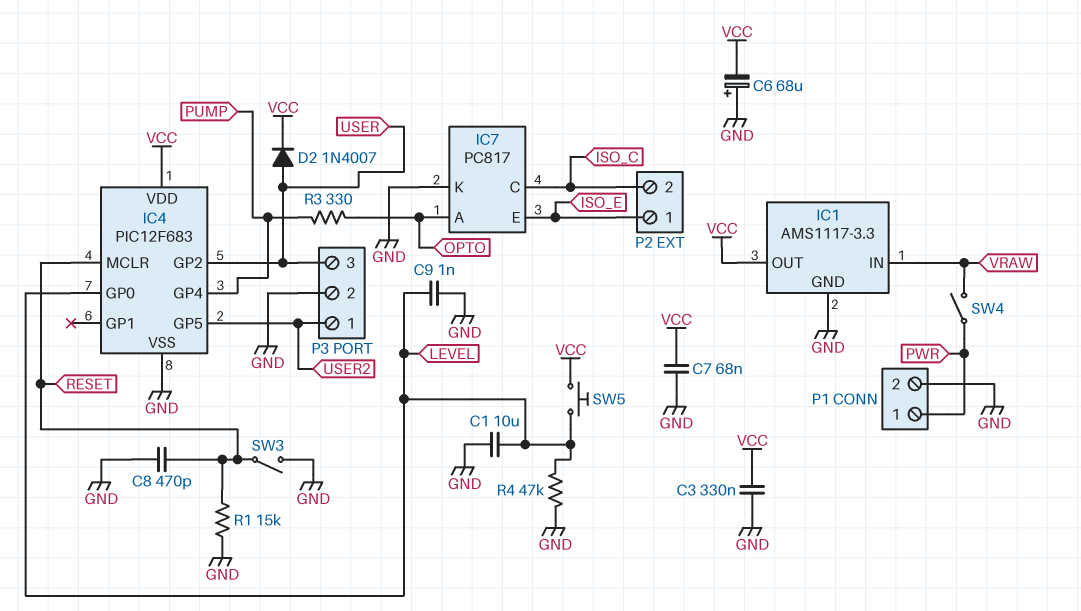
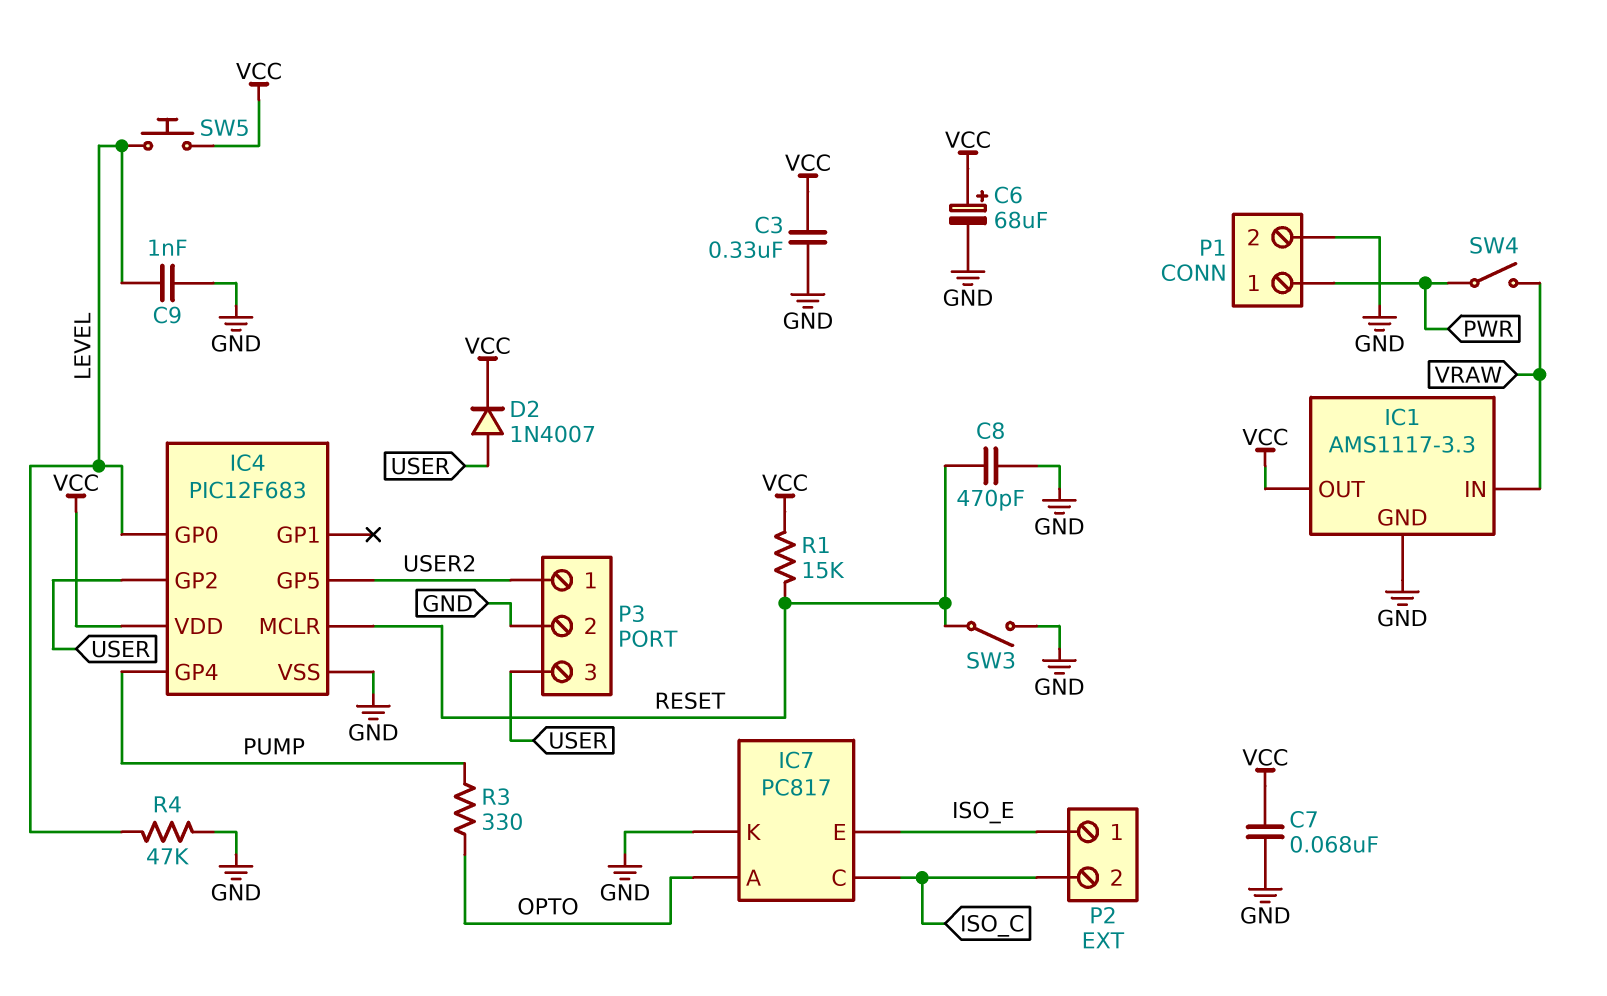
C1: 10uF (GND, LEVEL) -> none
C6: 68uF (plus GND, minus VCC) -> 68uF (plus VCC, minus GND)
R1: 15k (GND, RESET) -> 15k (RESET, VCC)

